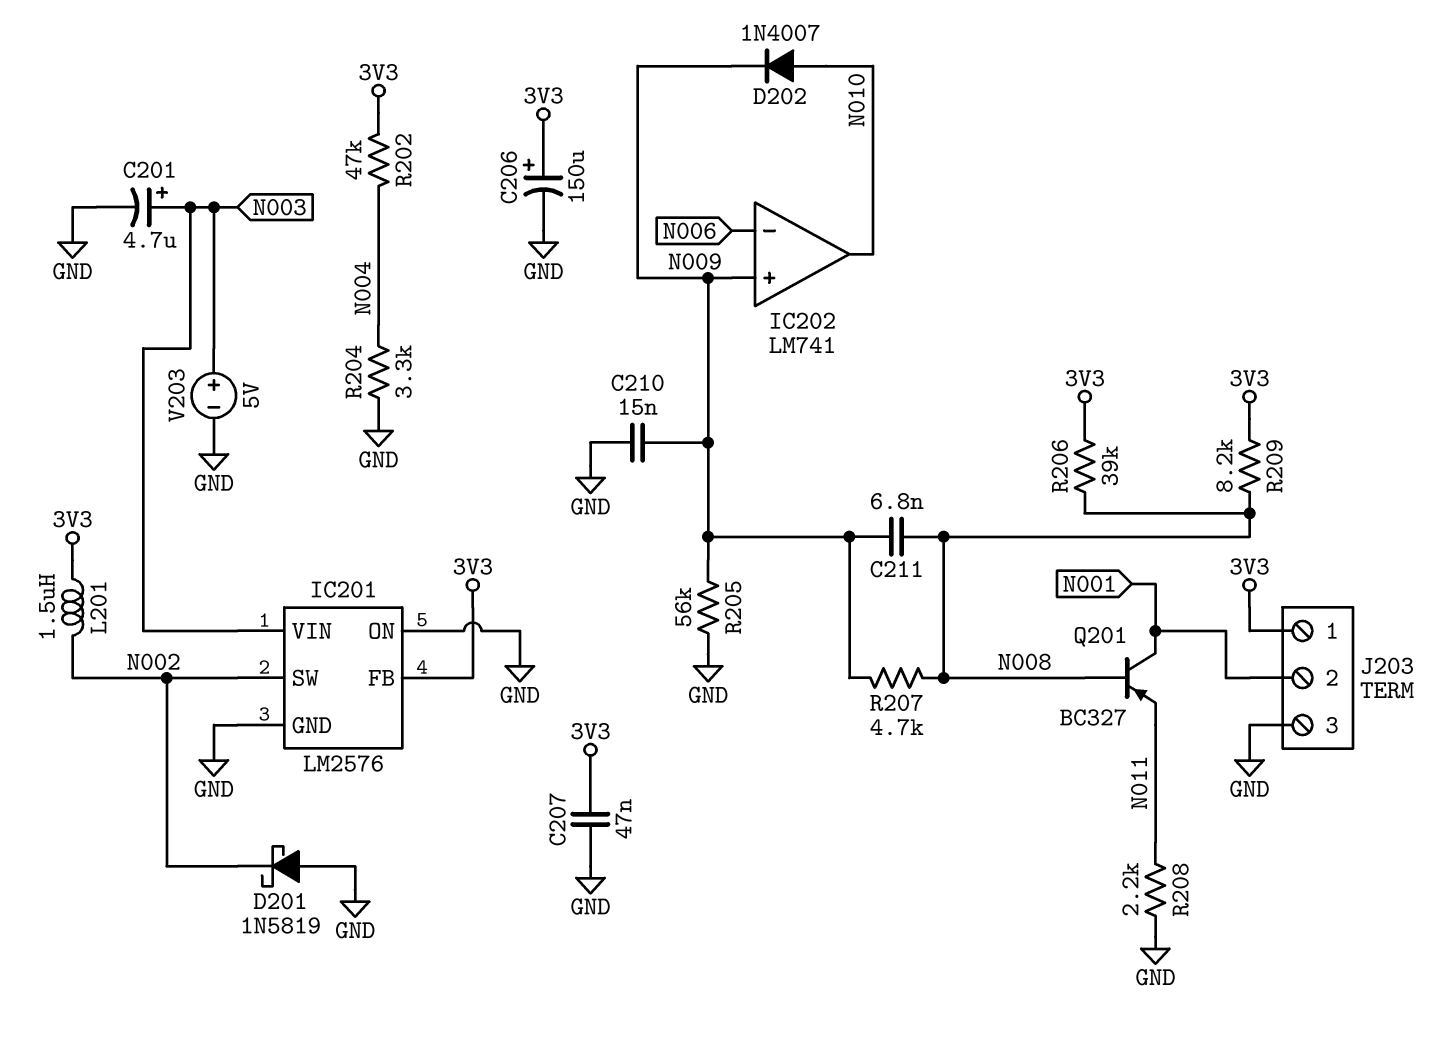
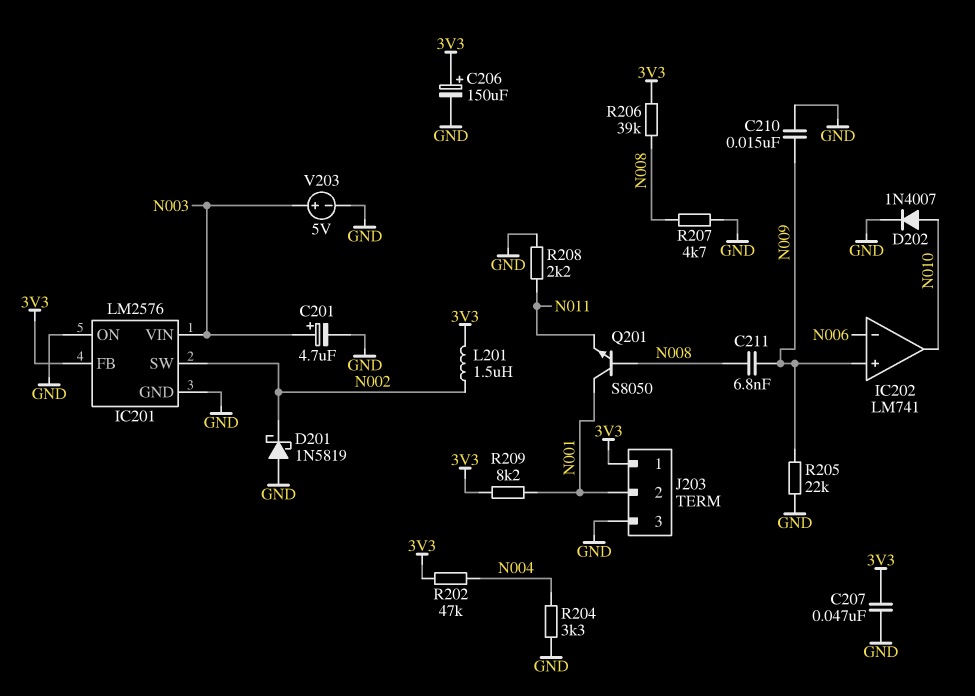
D202: diode 1N4007 (A N010, K N009) -> diode 1N4007 (A N010, K GND)
Q201: PNP BC327 (B N008, C N001, E N011) -> NPN S8050 (B N008, C N001, E N011)
R205: 56k (GND, N009) -> 22k (GND, N009)
R207: 4.7k (N008, N009) -> 4.7k (GND, N008)
R209: 8.2k (3V3, N008) -> 8.2k (3V3, N001)

